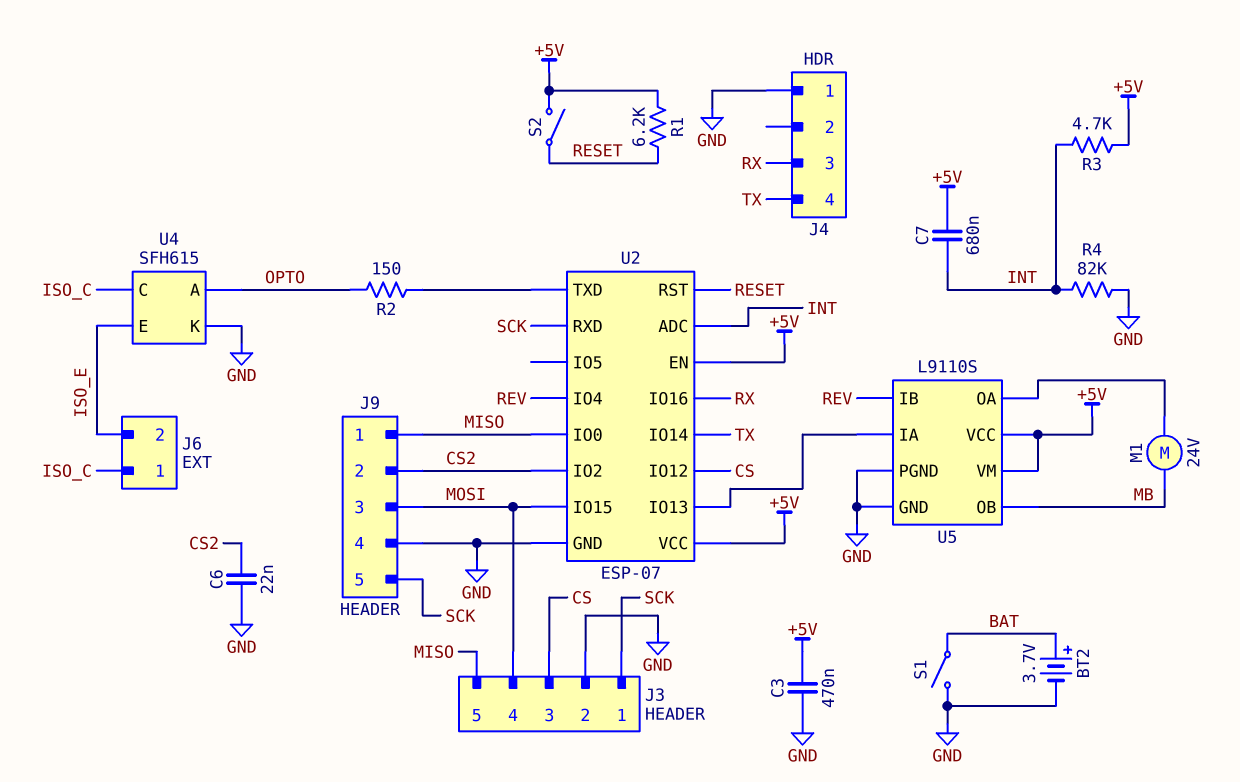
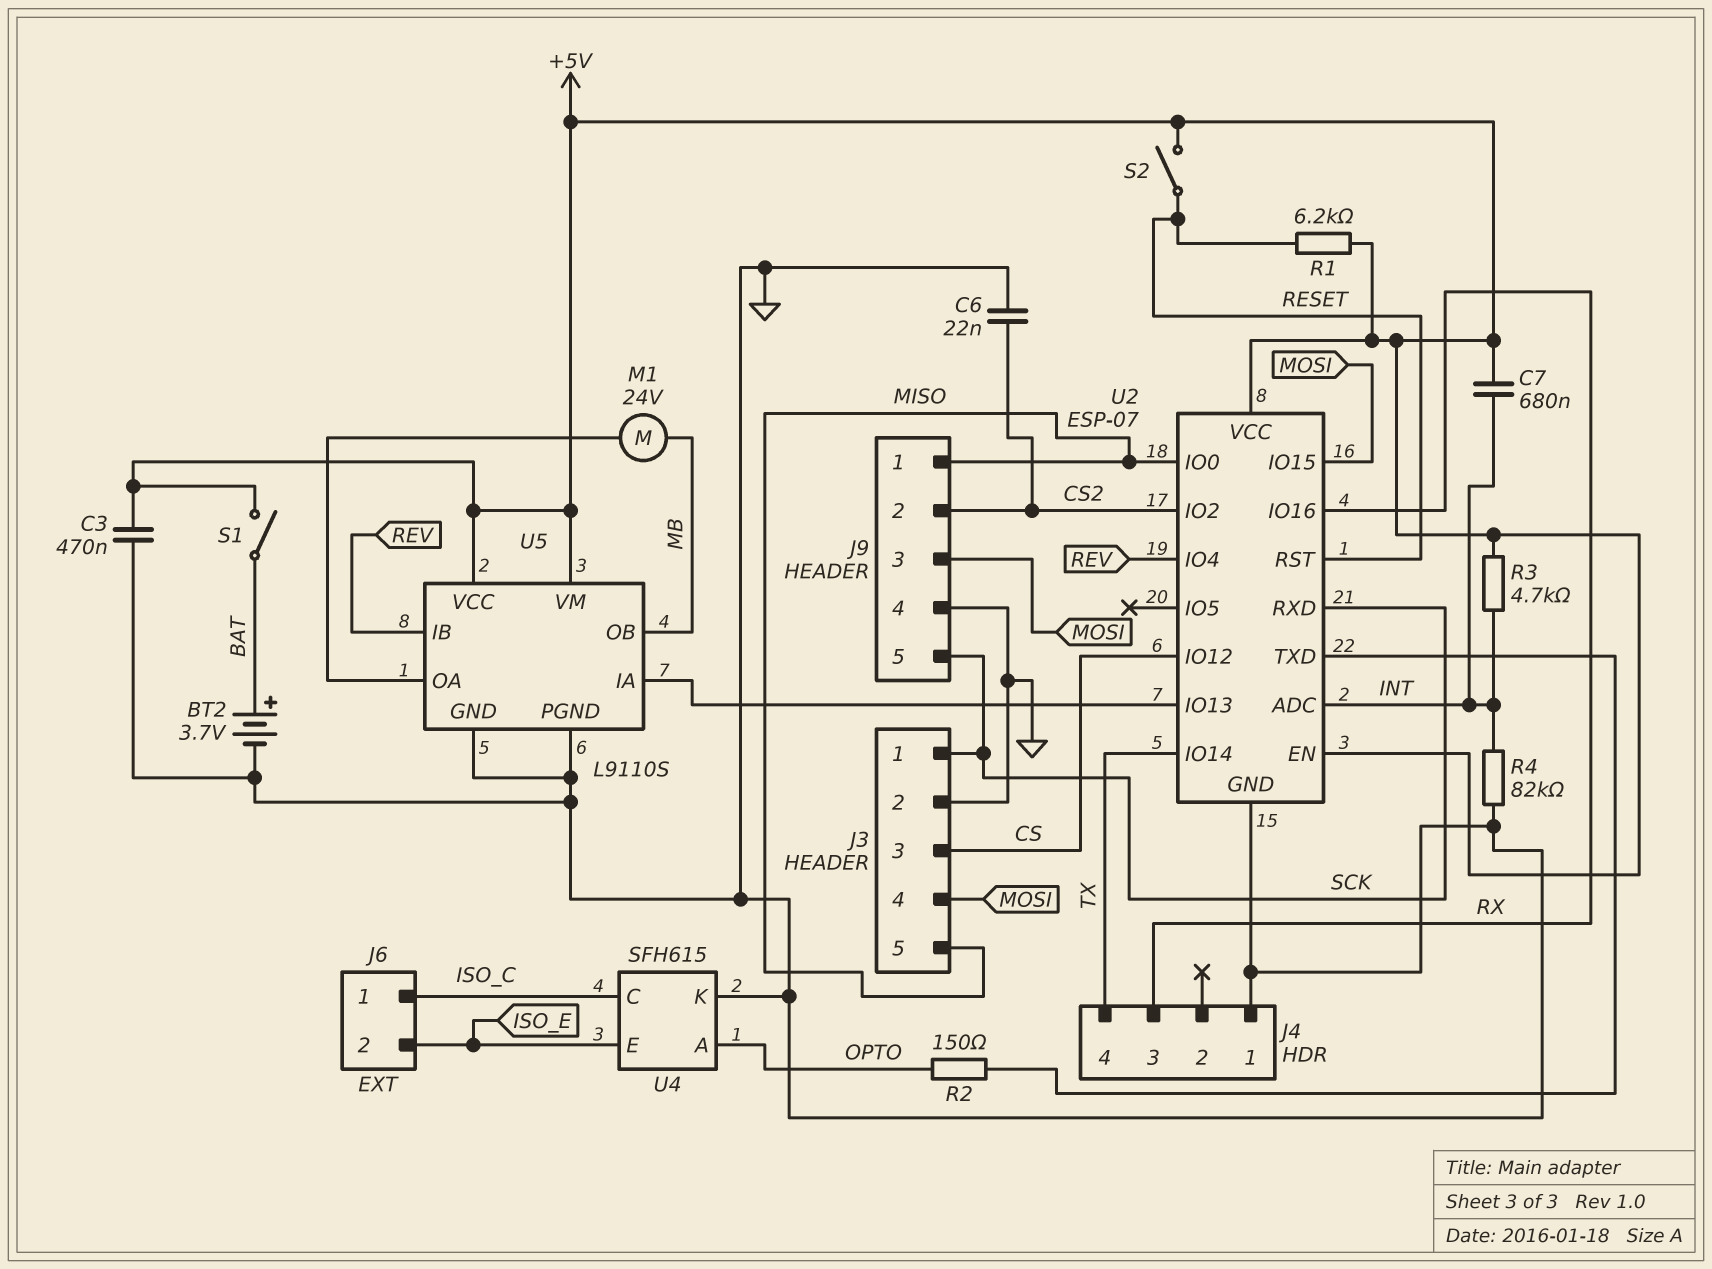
S1: switch (BAT, GND) -> switch (+5V, BAT)

